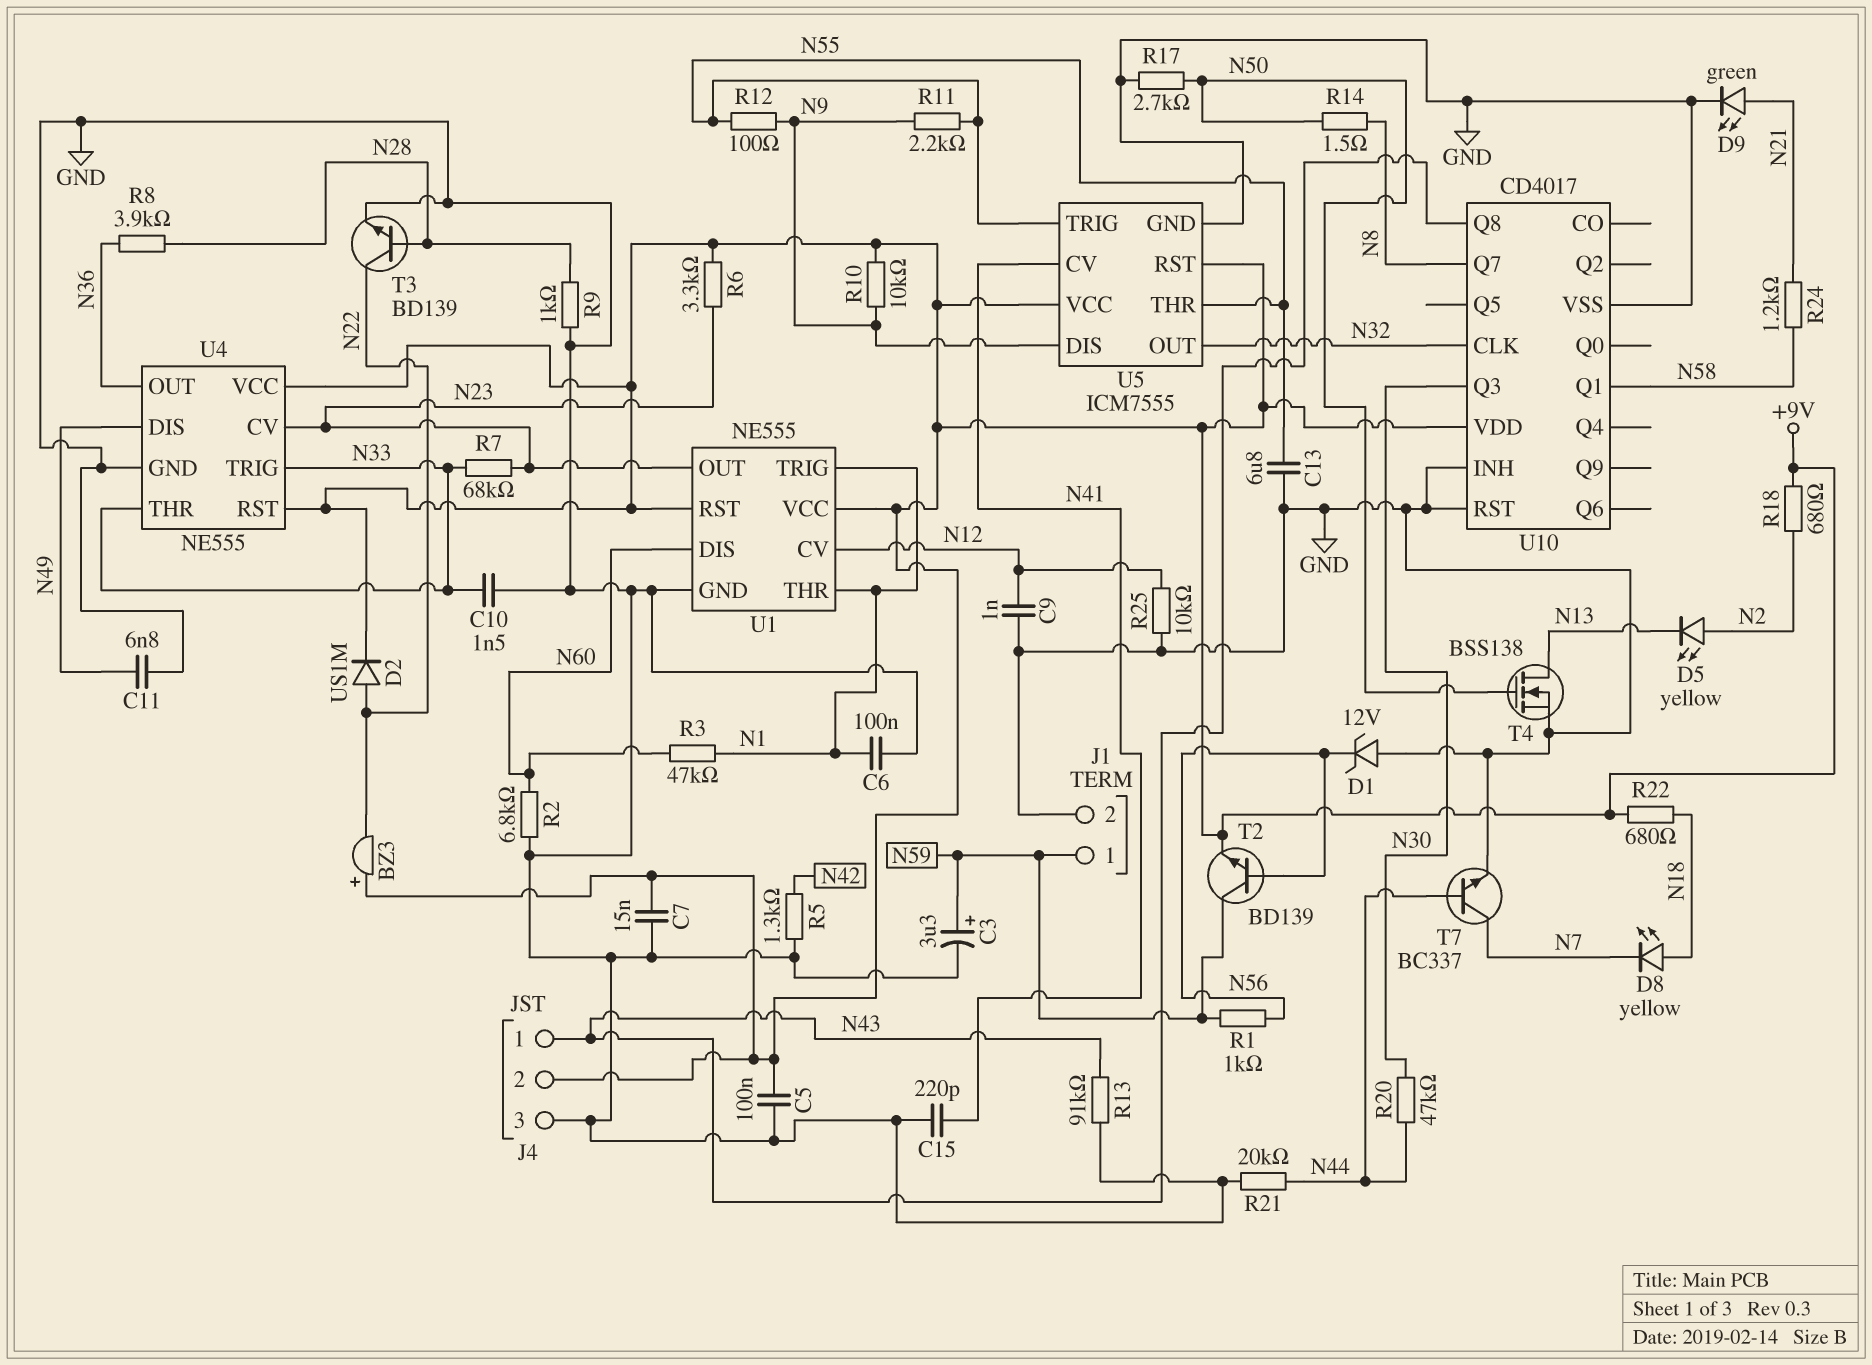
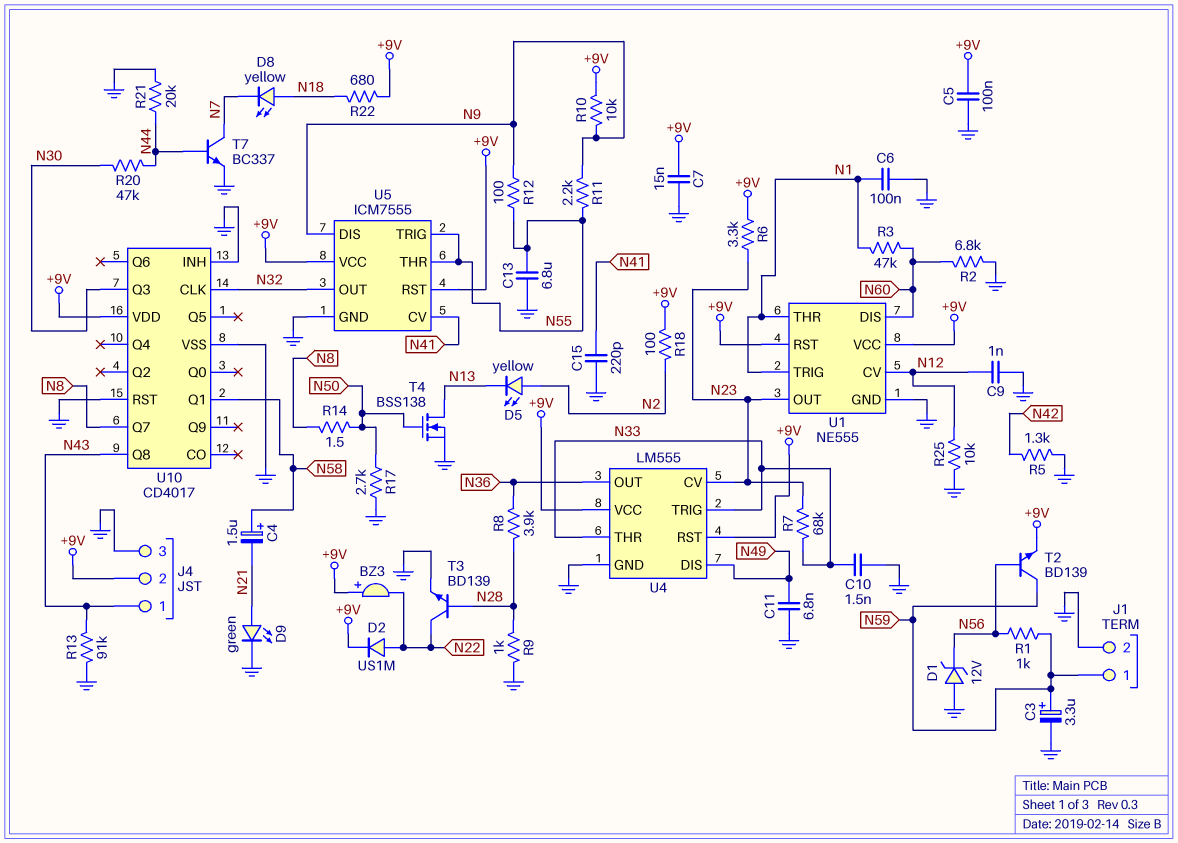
C4: none -> 1.5uF (plus N58, minus N21)
R18: 680 (+9V, N2) -> 100 (+9V, N2)
R24: 1.2k (N21, N58) -> none
U4: NE555 -> LM555

